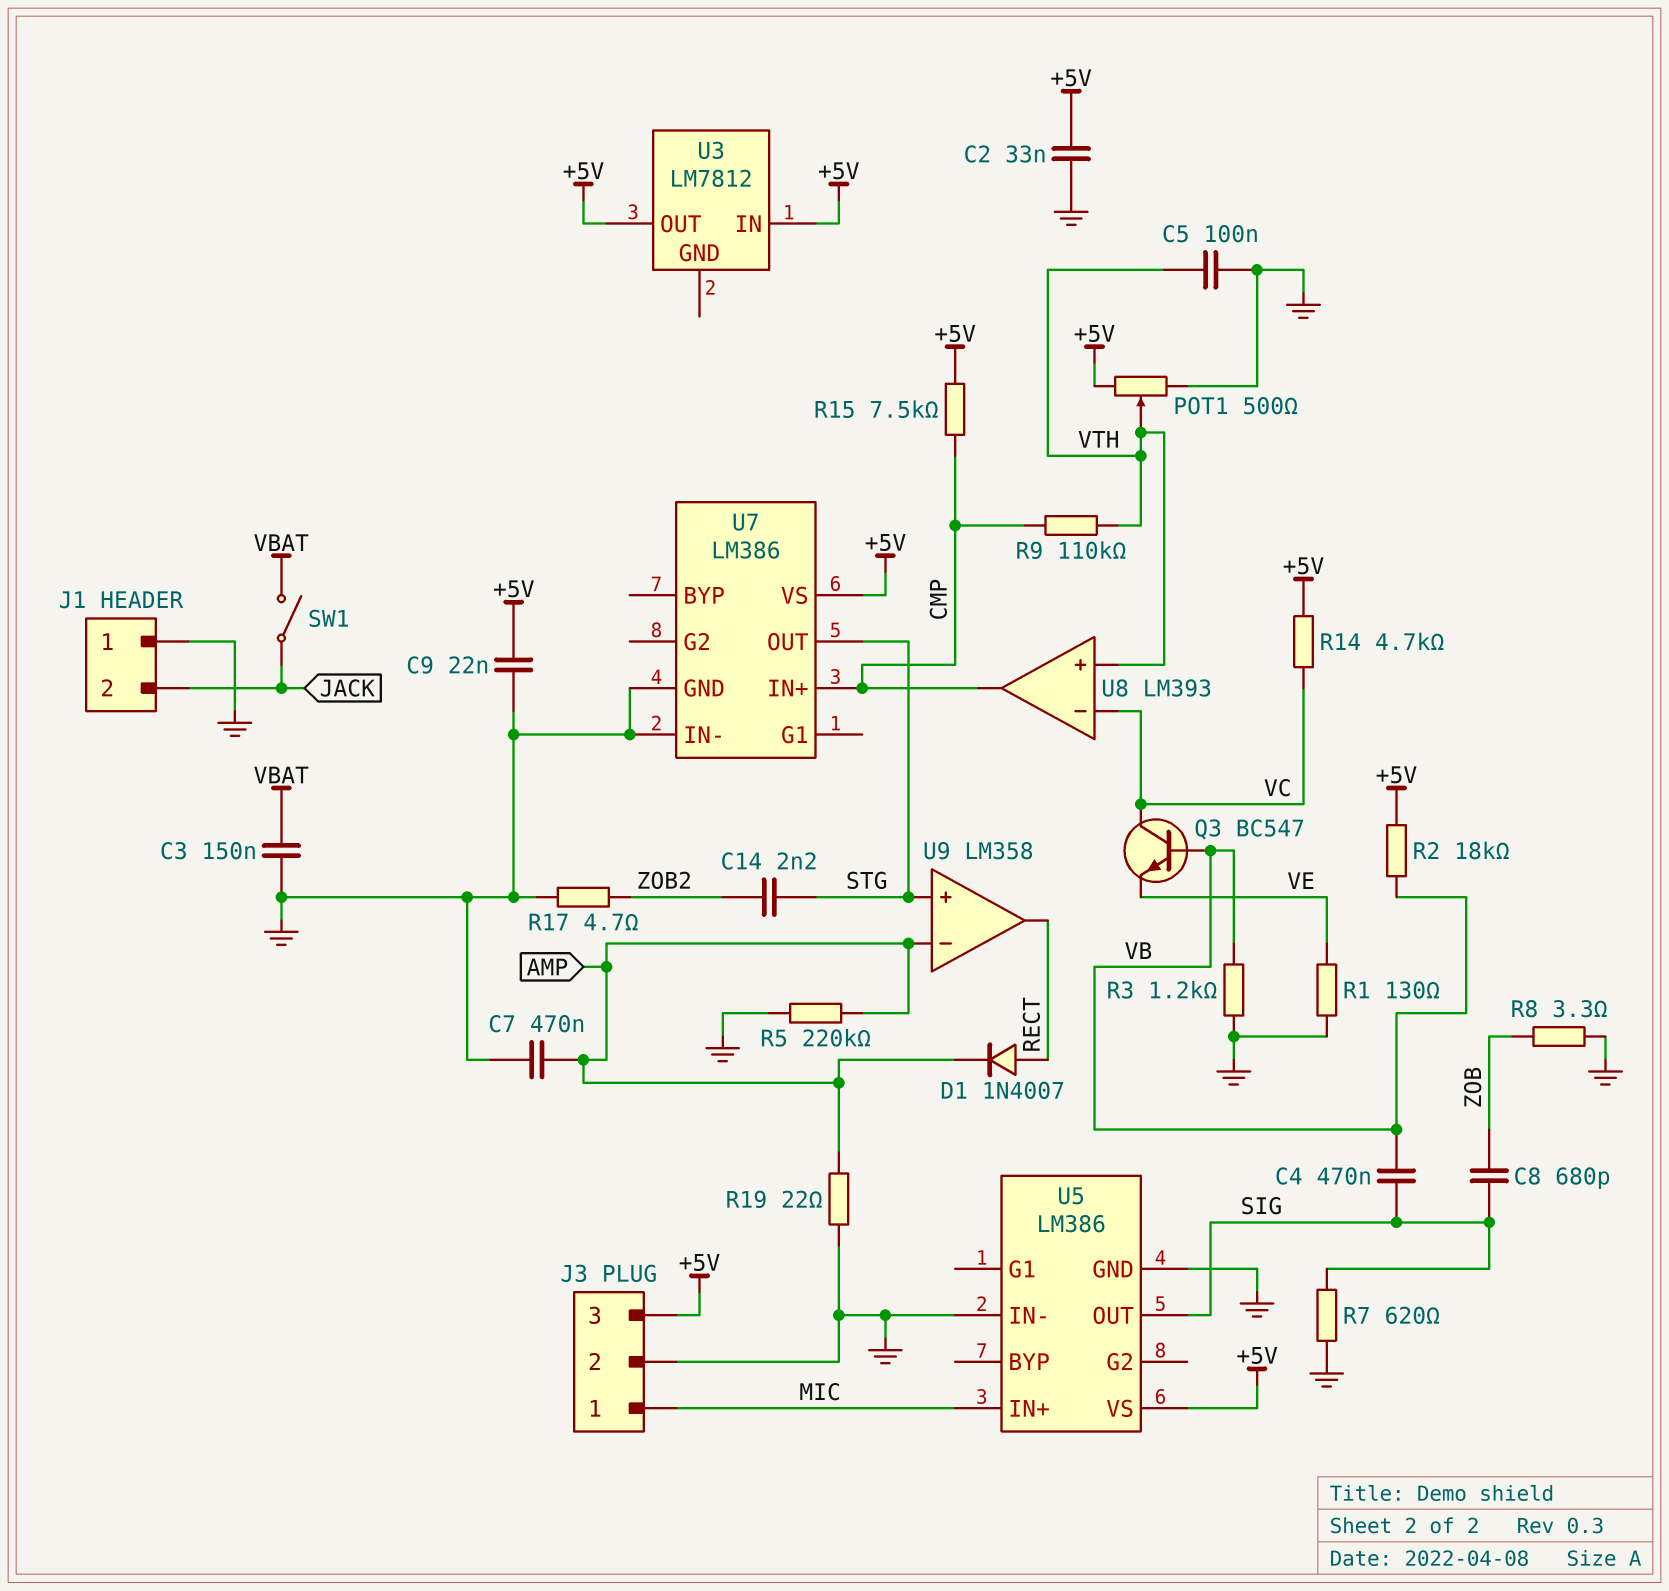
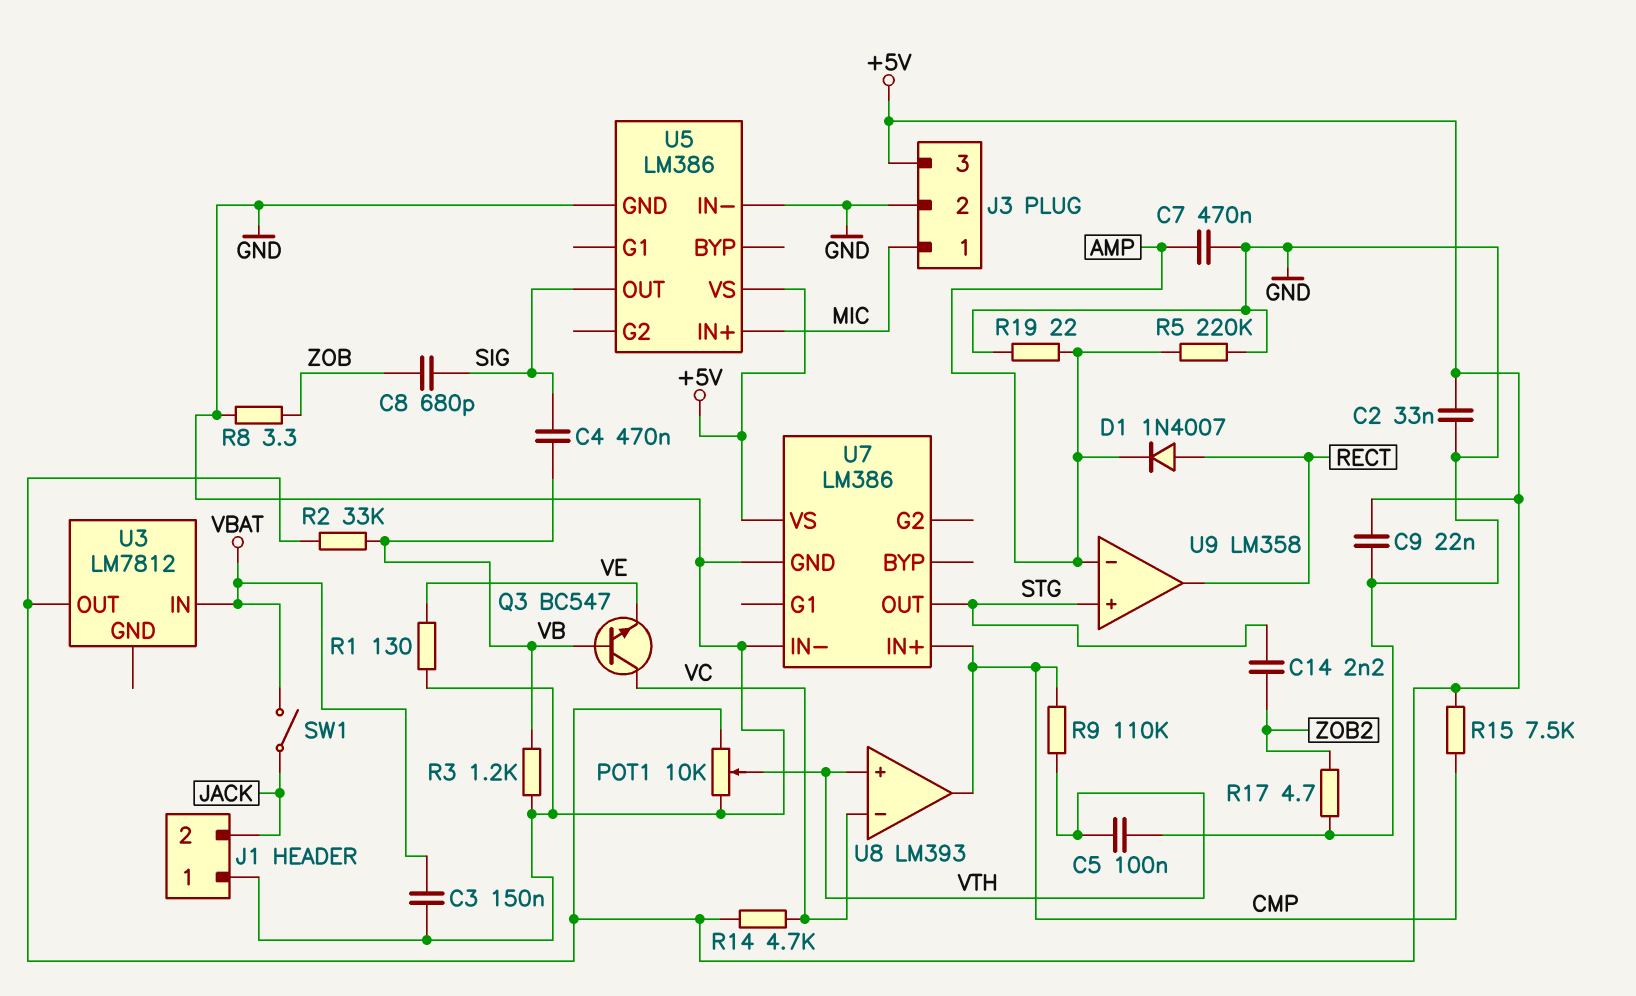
POT1: 500 (+5V, GND, wiper VTH) -> 10k (+5V, GND, wiper VTH)
R2: 18k (+5V, VB) -> 33k (+5V, VB)
R7: 620 (GND, SIG) -> none
U3 pin IN: +5V -> VBAT

